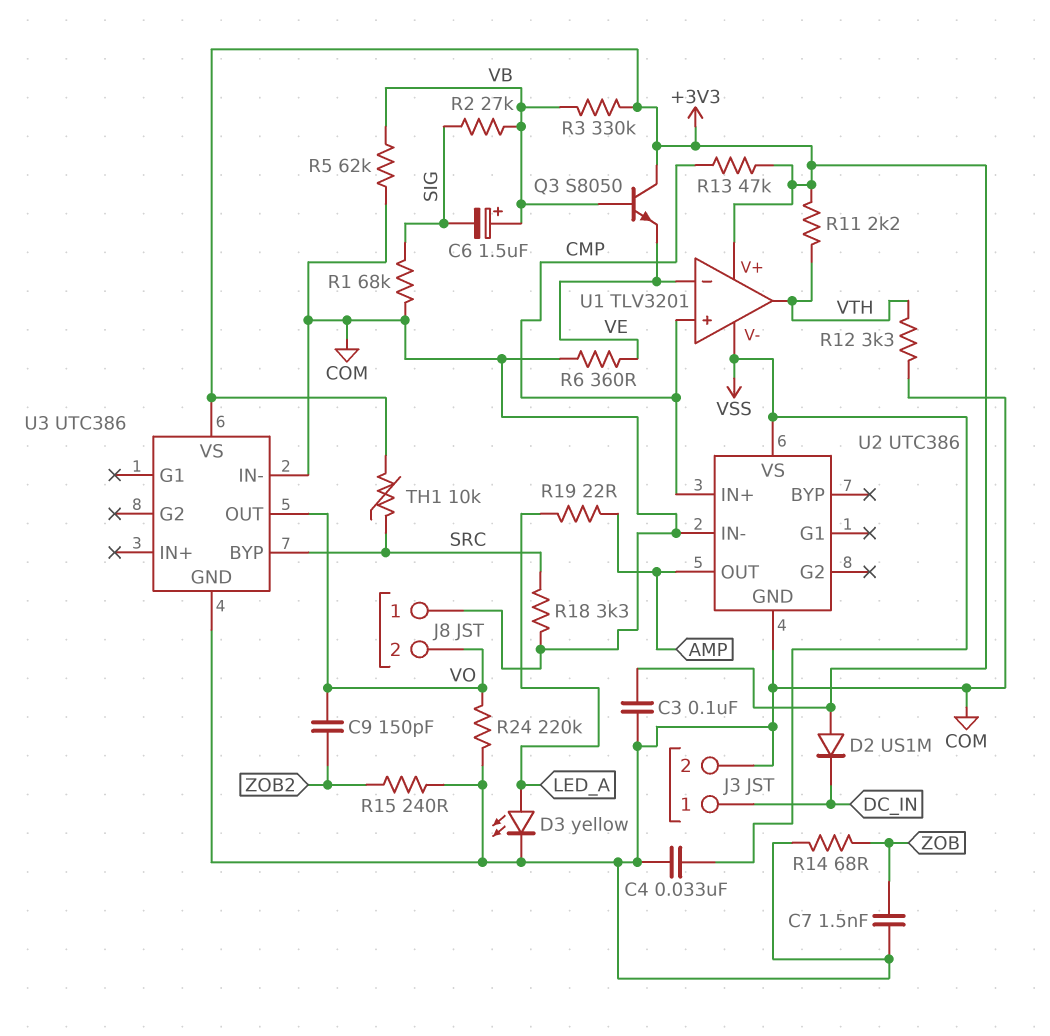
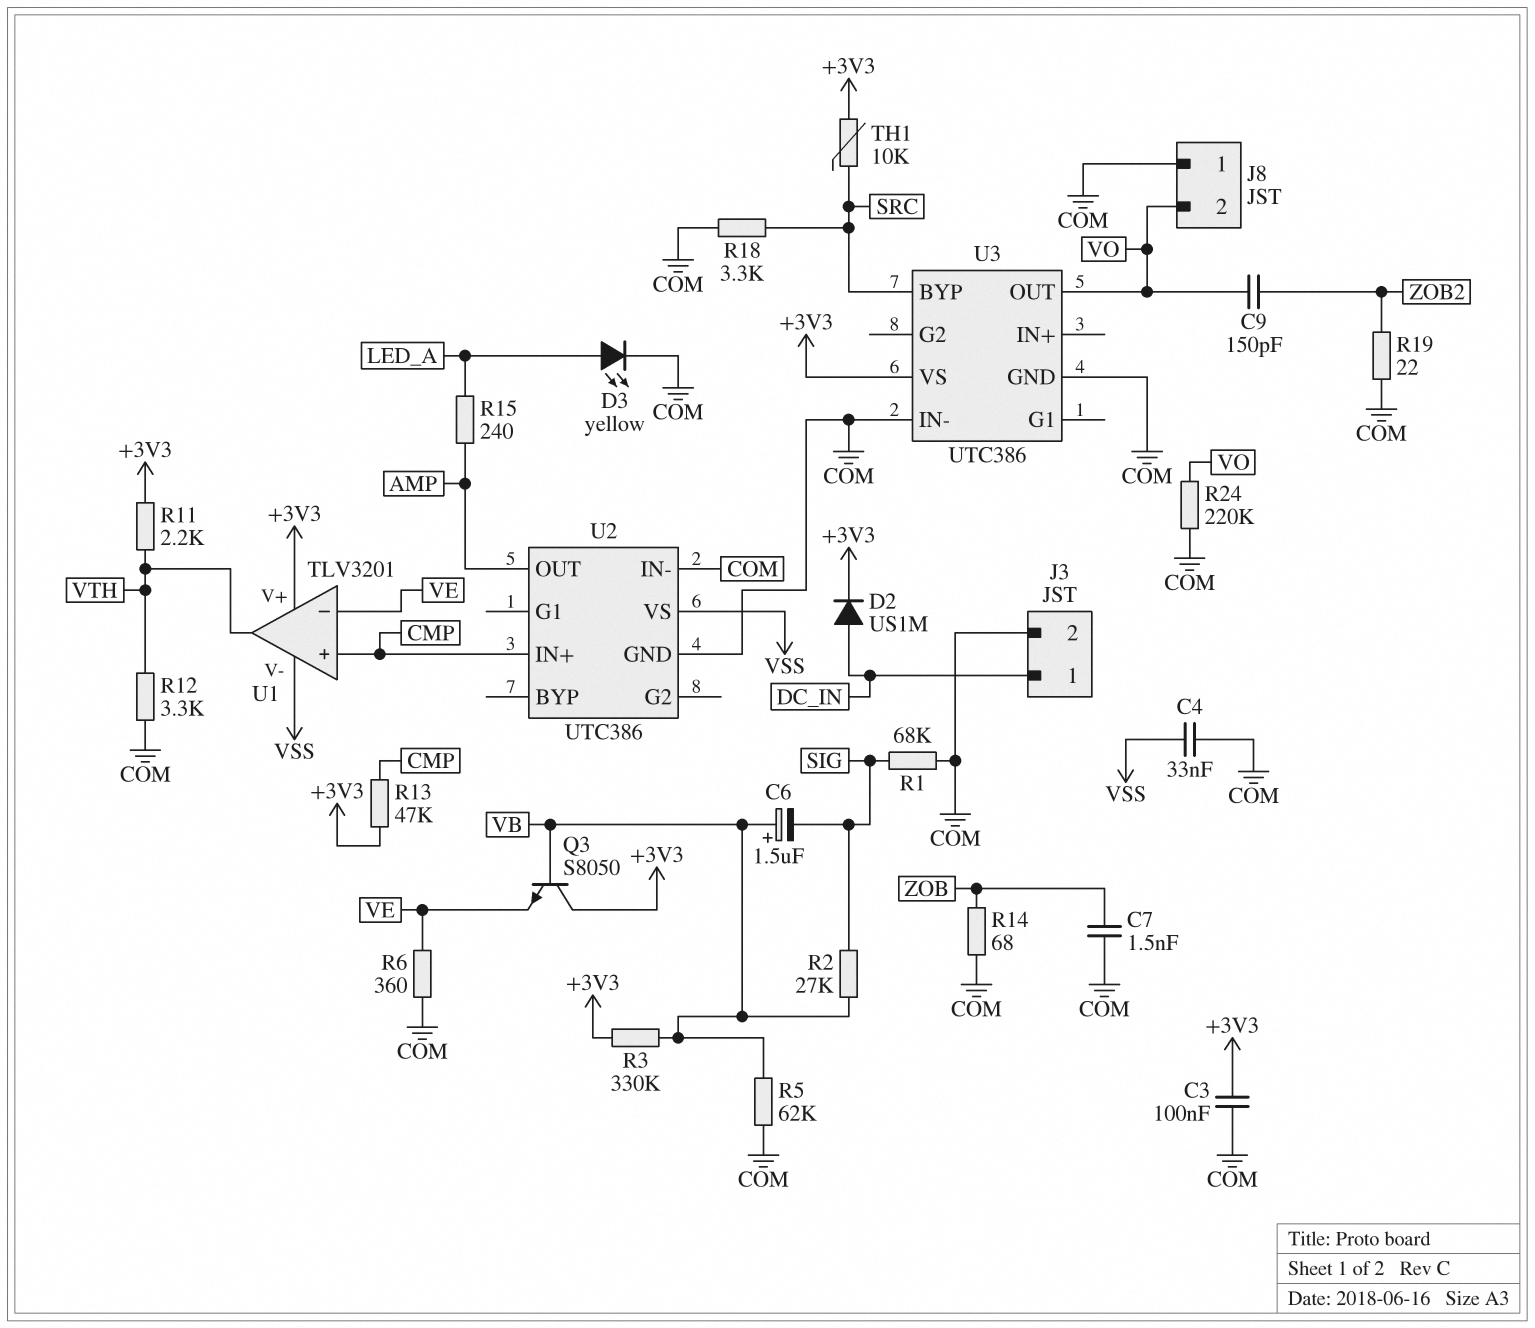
D2: diode US1M (A +3V3, K DC_IN) -> diode US1M (A DC_IN, K +3V3)
R15: 240 (COM, ZOB2) -> 240 (AMP, LED_A)
R19: 22 (AMP, LED_A) -> 22 (COM, ZOB2)

